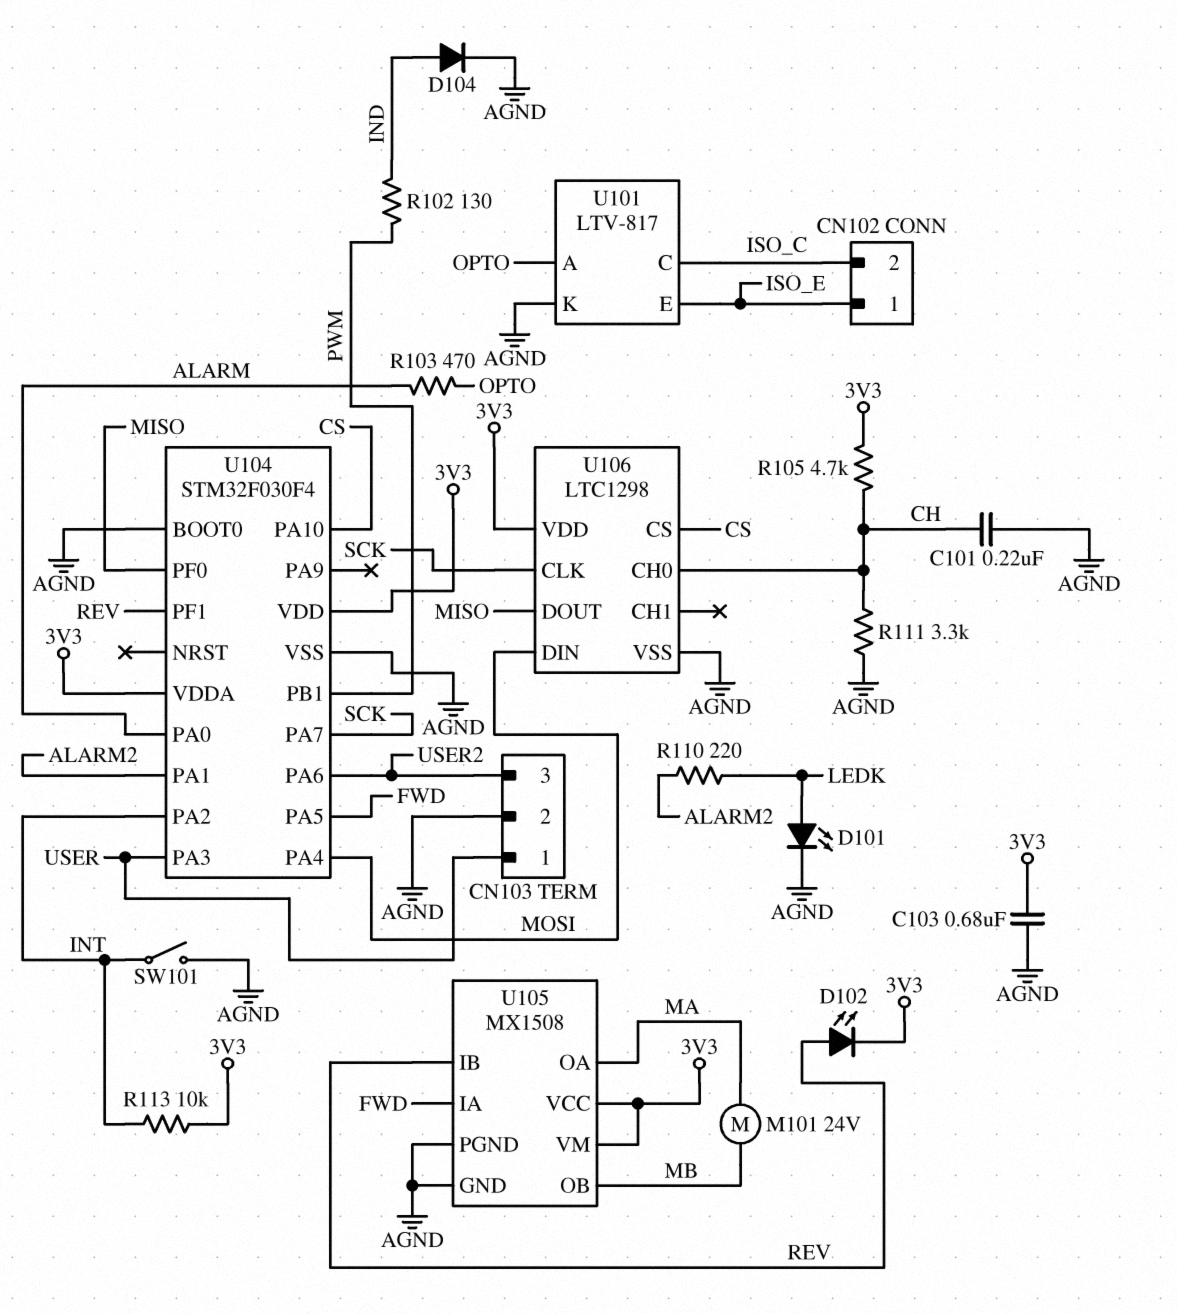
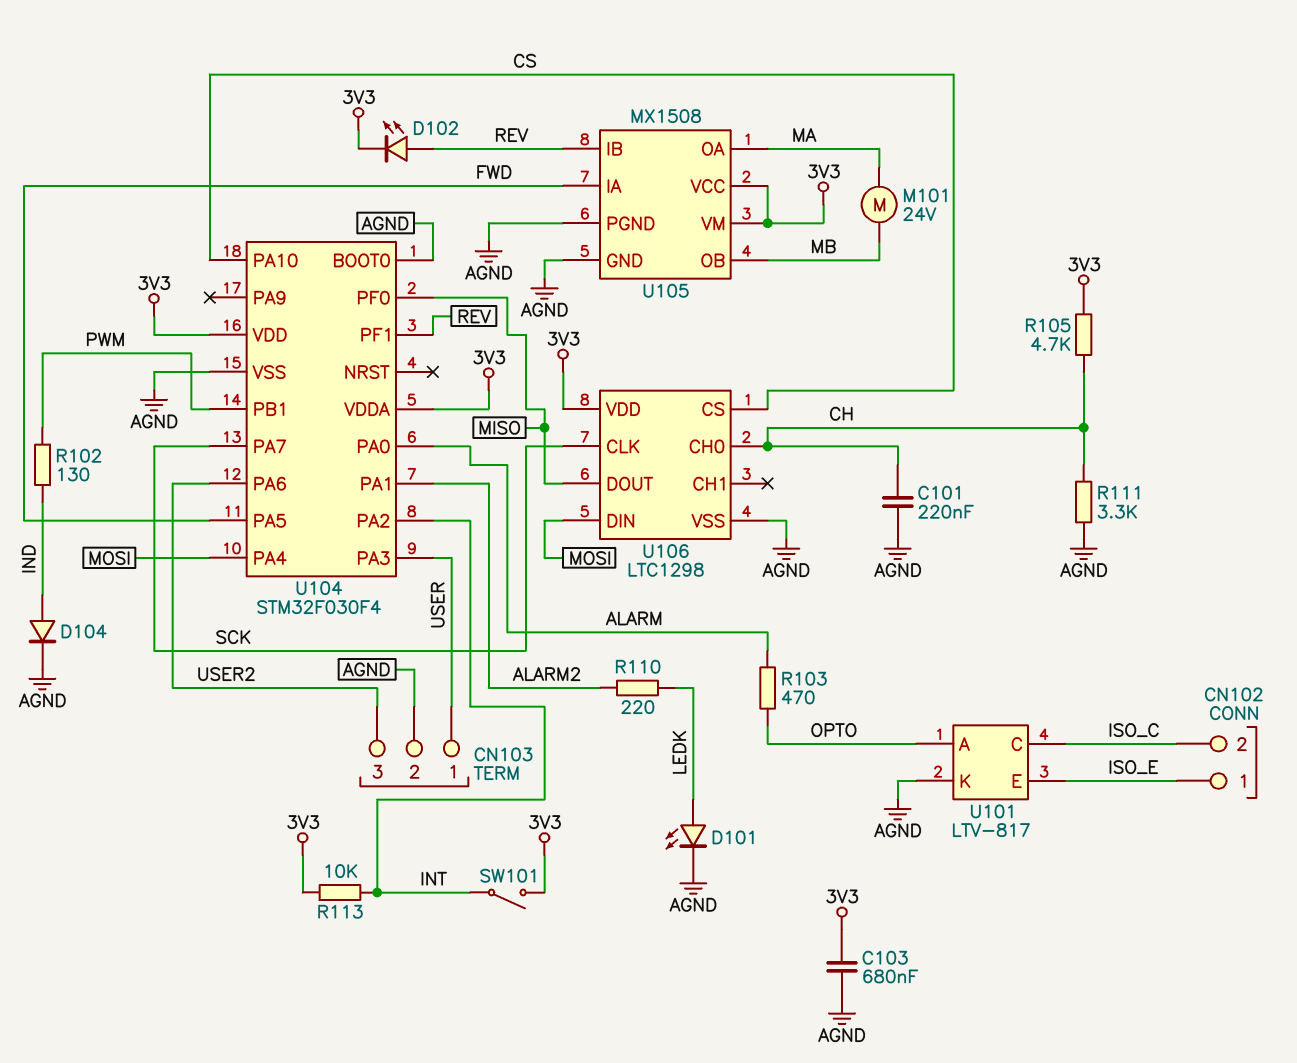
SW101: switch (AGND, INT) -> switch (3V3, INT)

